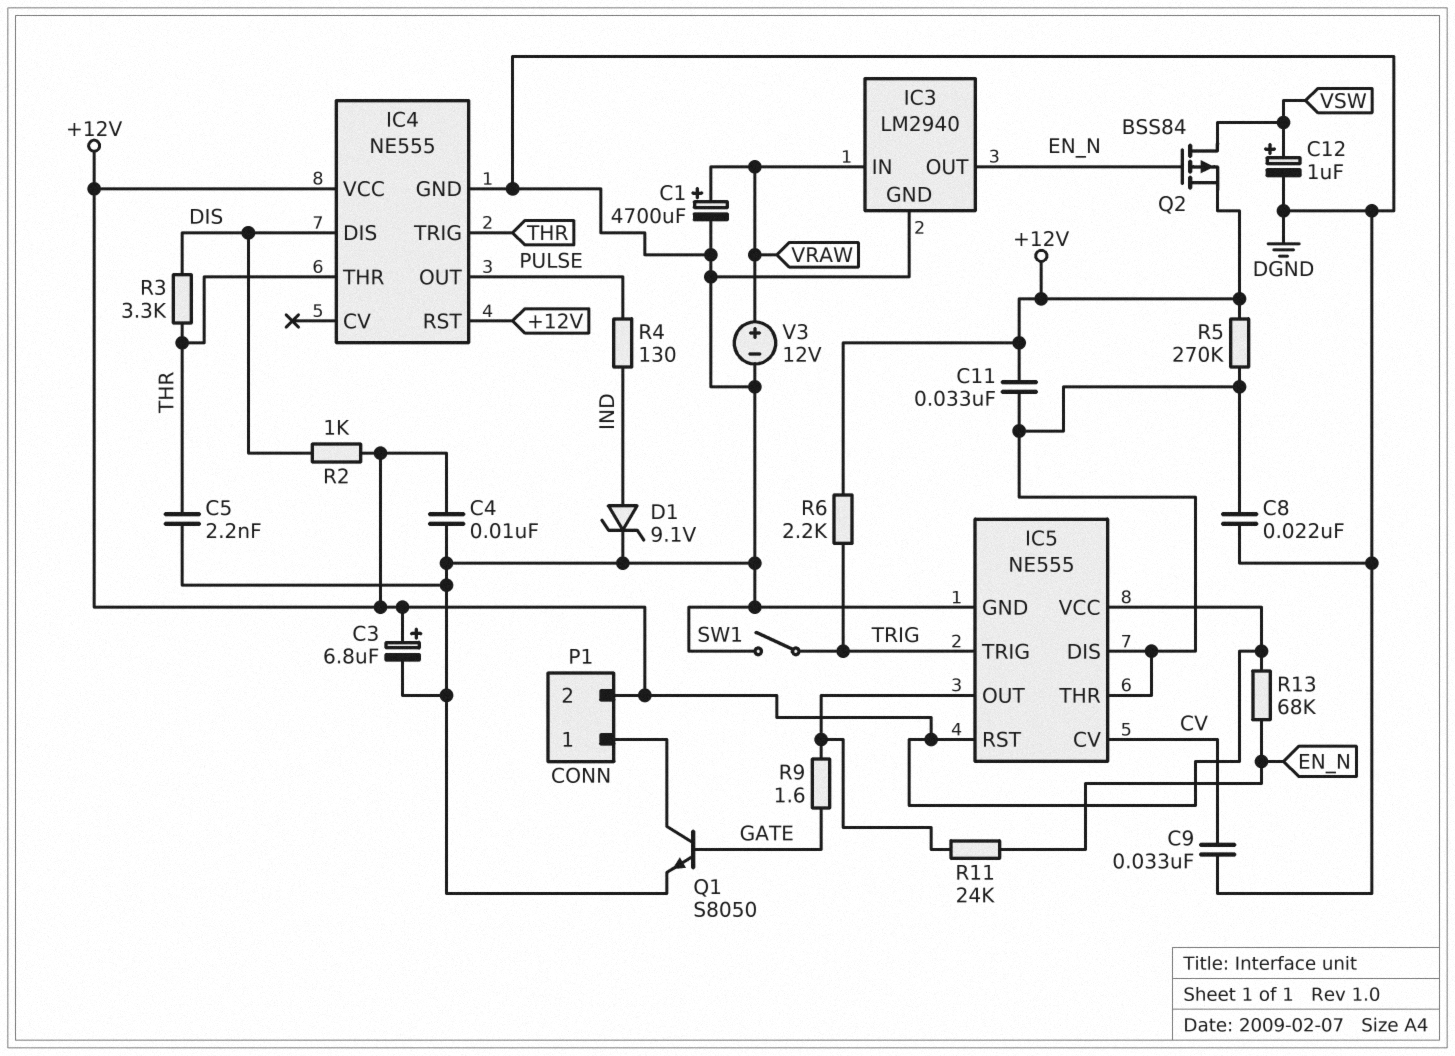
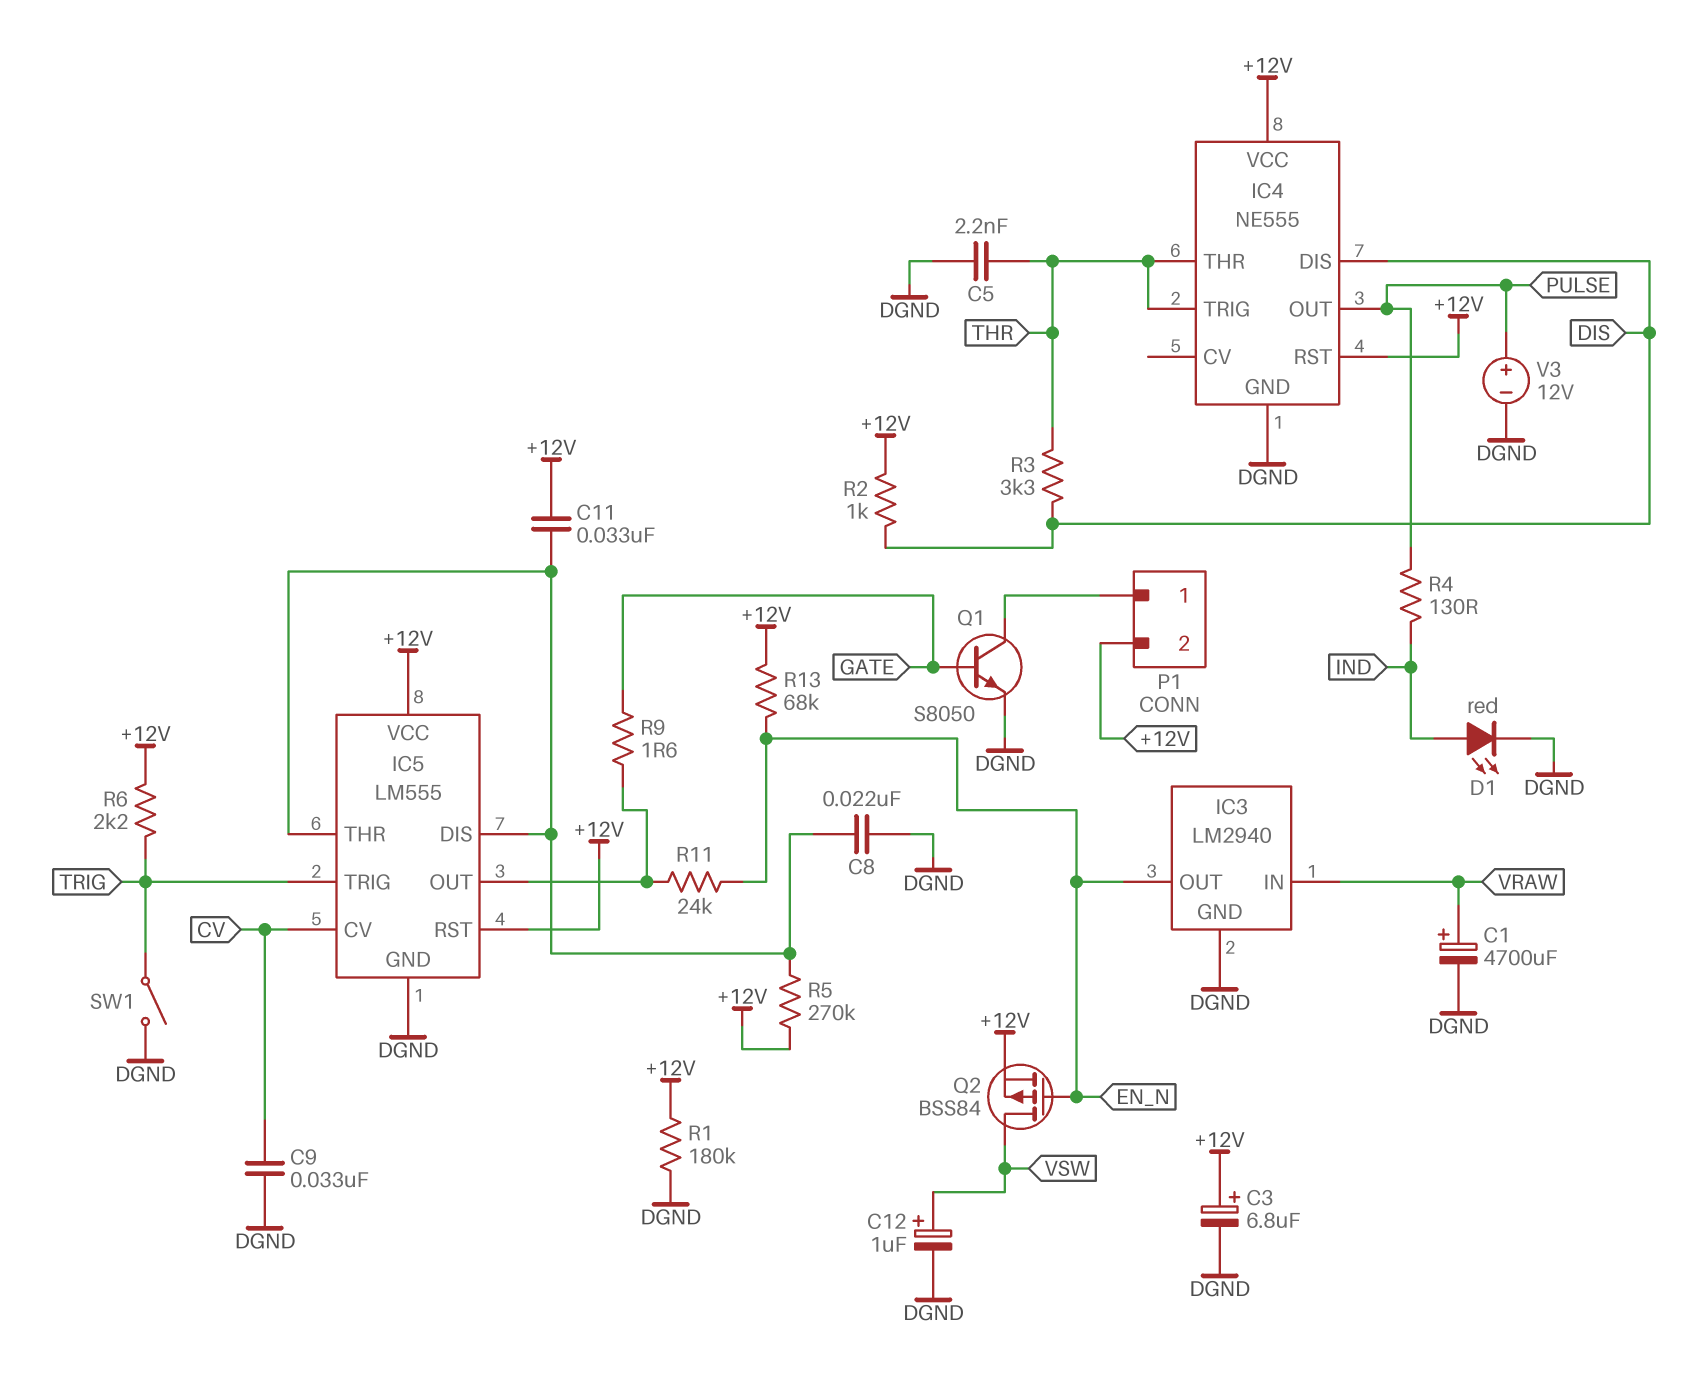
C4: 10nF (+12V, DGND) -> none
D1: zener 9.1V (A IND, K DGND) -> LED red (A IND, K DGND)
IC5: NE555 -> LM555
R1: none -> 180k (+12V, DGND)
V3: 12V (plus VRAW, minus DGND) -> 12V (plus PULSE, minus DGND)

